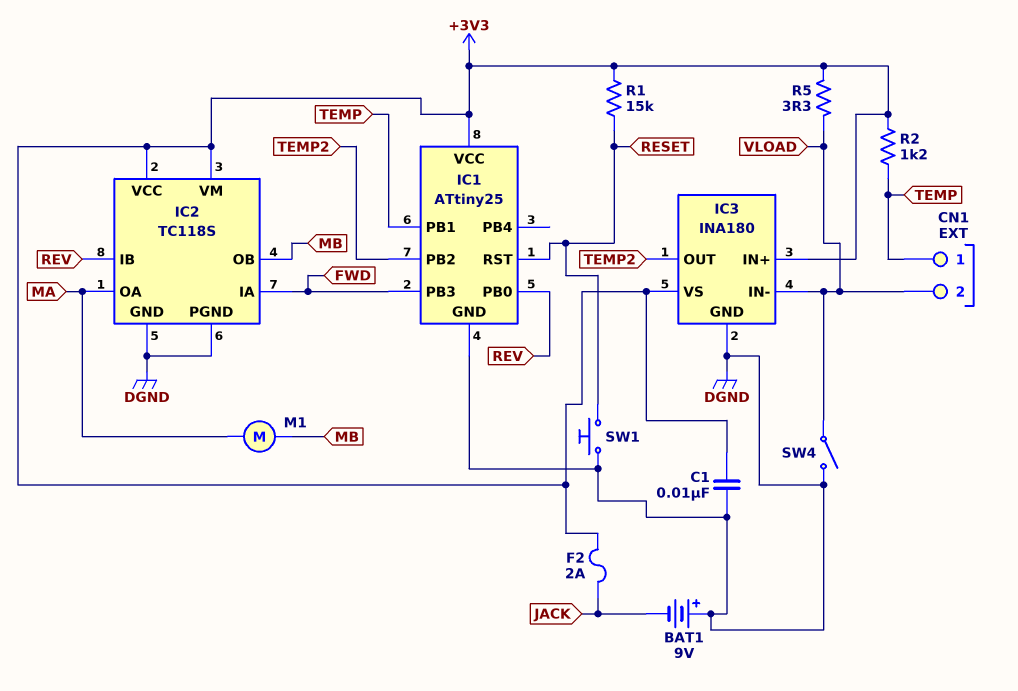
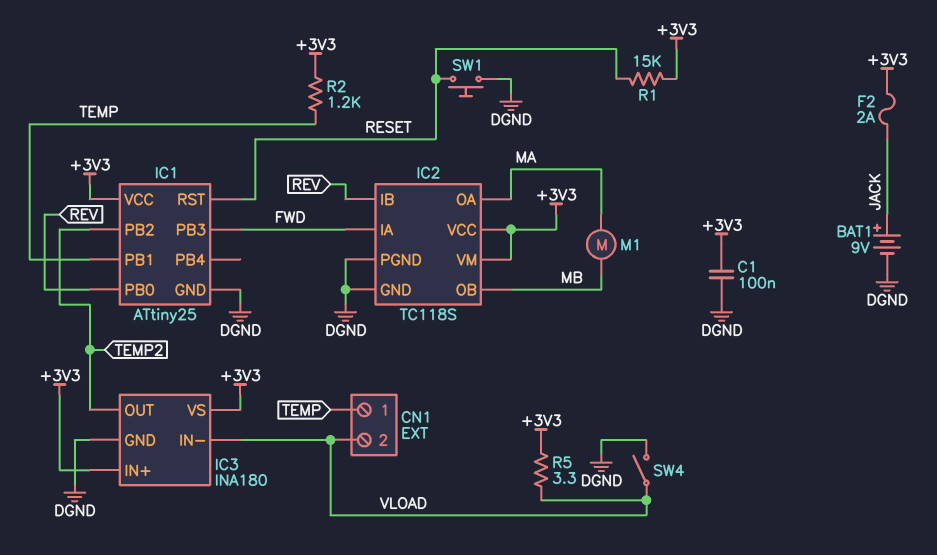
BAT1: 9V (plus DGND, minus JACK) -> 9V (plus JACK, minus DGND)
C1: 10nF (+3V3, DGND) -> 100nF (+3V3, DGND)

